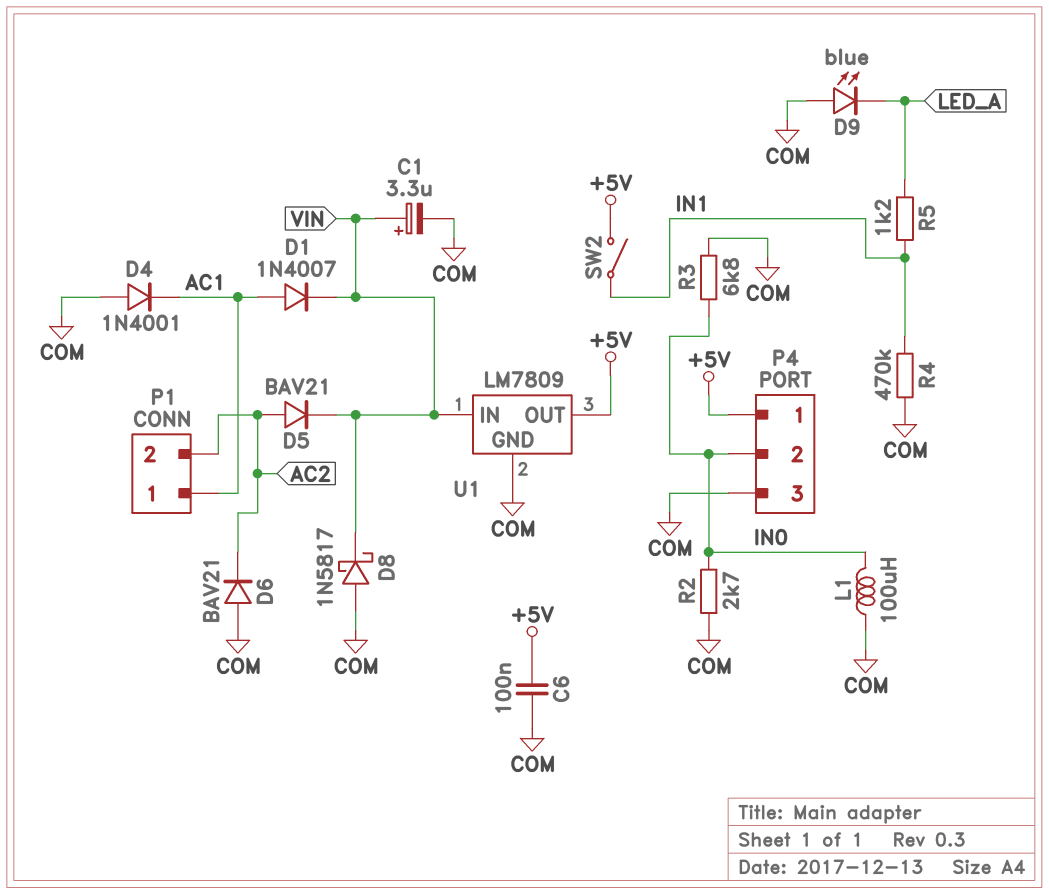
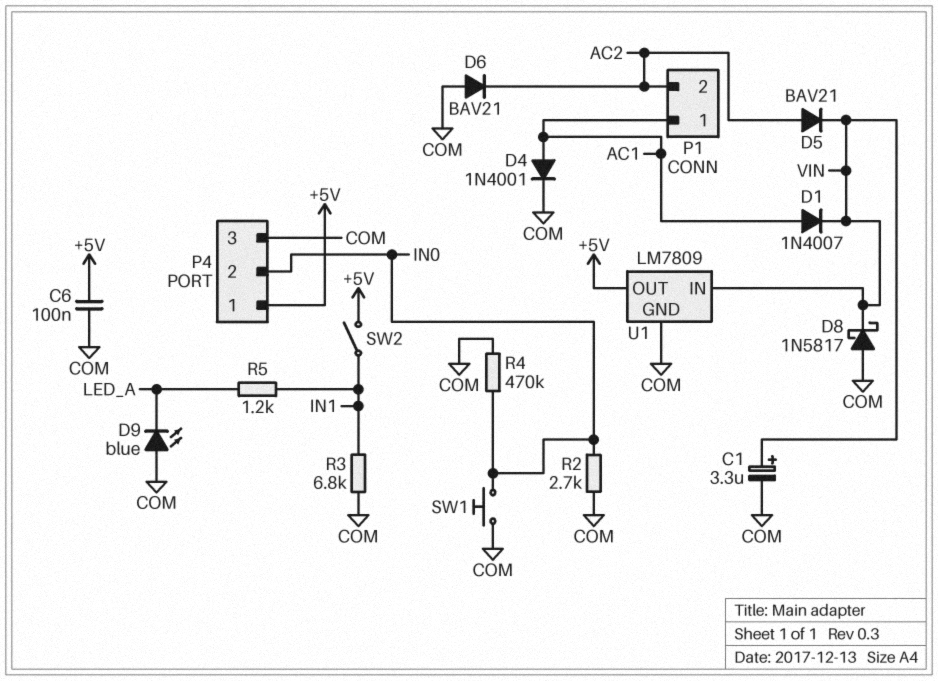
D4: diode 1N4001 (A COM, K AC1) -> diode 1N4001 (A AC1, K COM)
L1: 100uH (COM, IN0) -> none
R3: 6.8k (COM, IN0) -> 6.8k (COM, IN1)
R4: 470k (COM, IN1) -> 470k (COM, IN0)
SW1: none -> button (COM, IN0)

